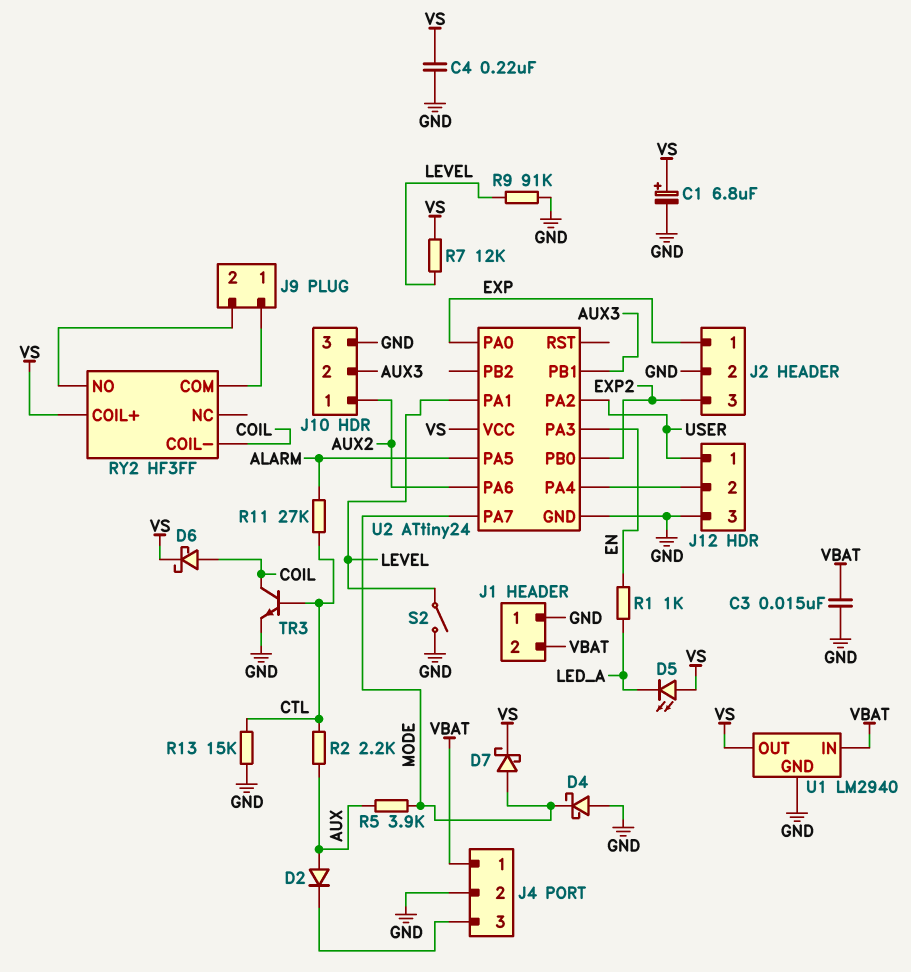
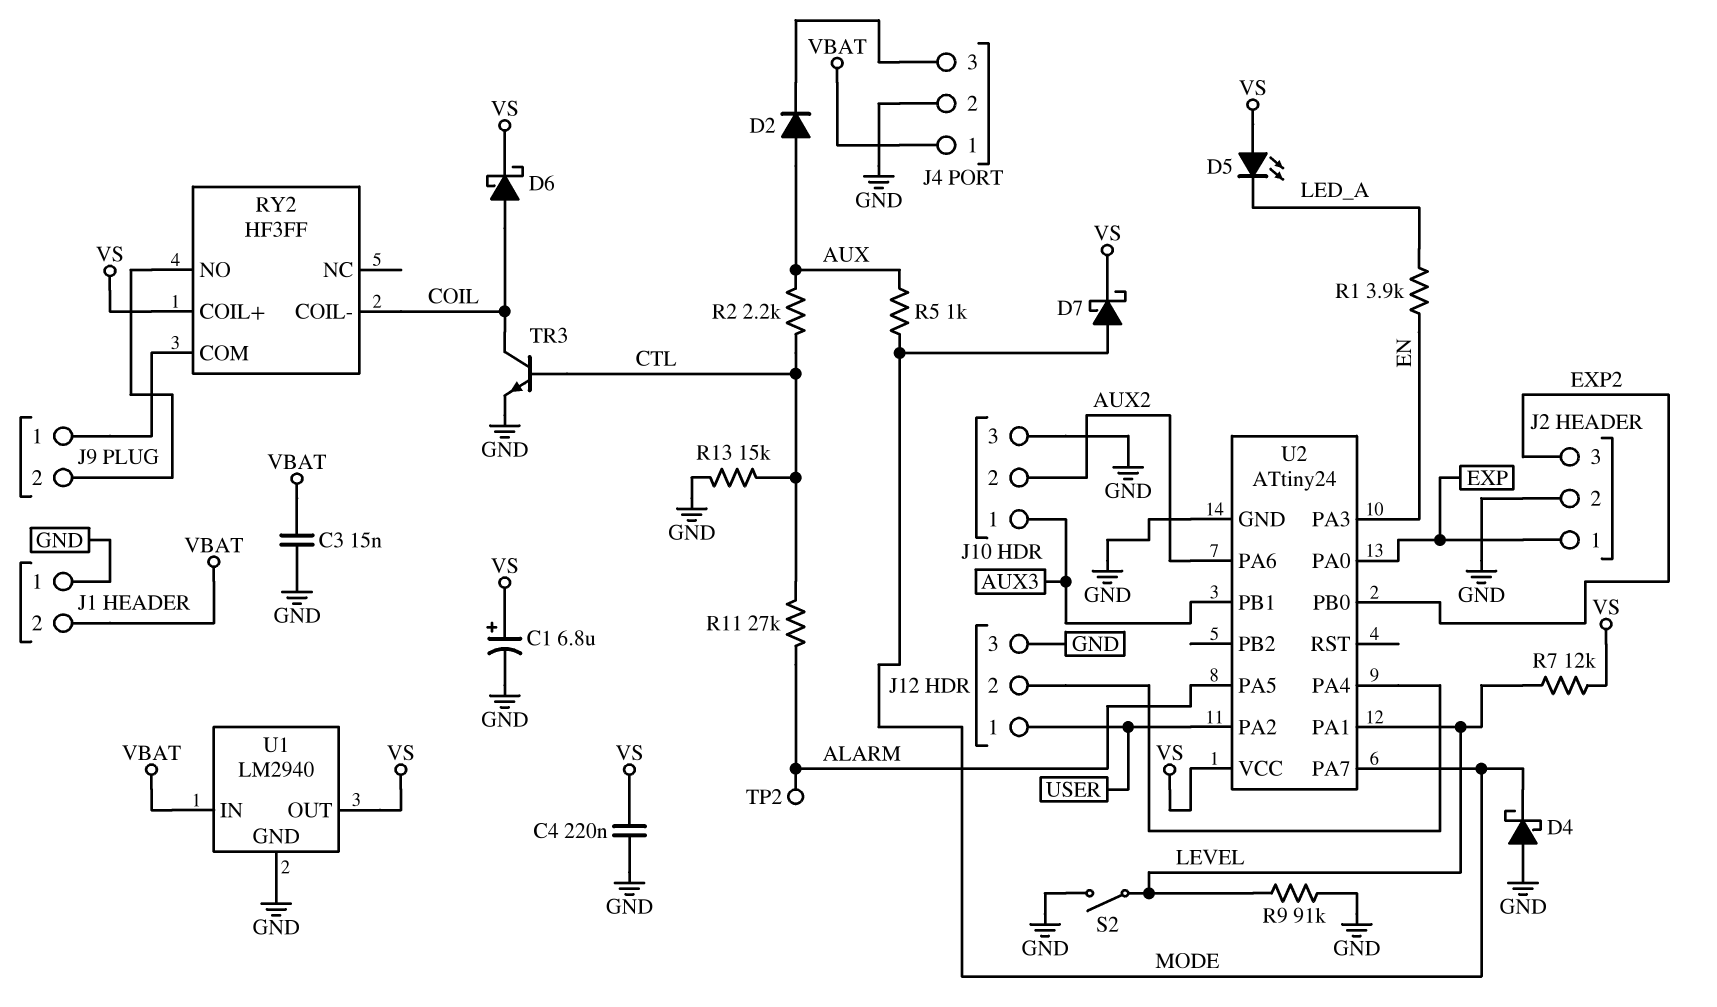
J10 pin 1: AUX2 -> AUX3
J10 pin 2: AUX3 -> AUX2
R1: 1k (EN, LED_A) -> 3.9k (EN, LED_A)
R5: 3.9k (AUX, MODE) -> 1k (AUX, MODE)
TP2: none -> test point (ALARM)

